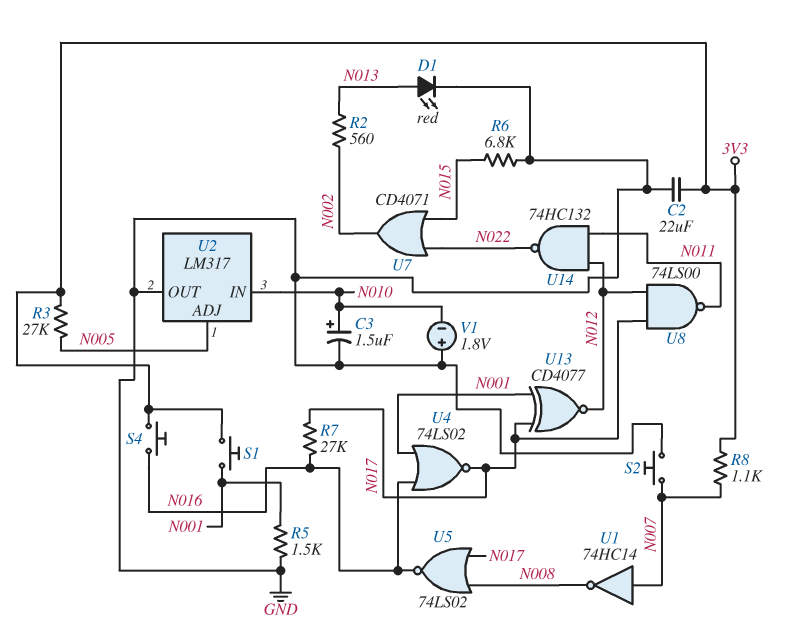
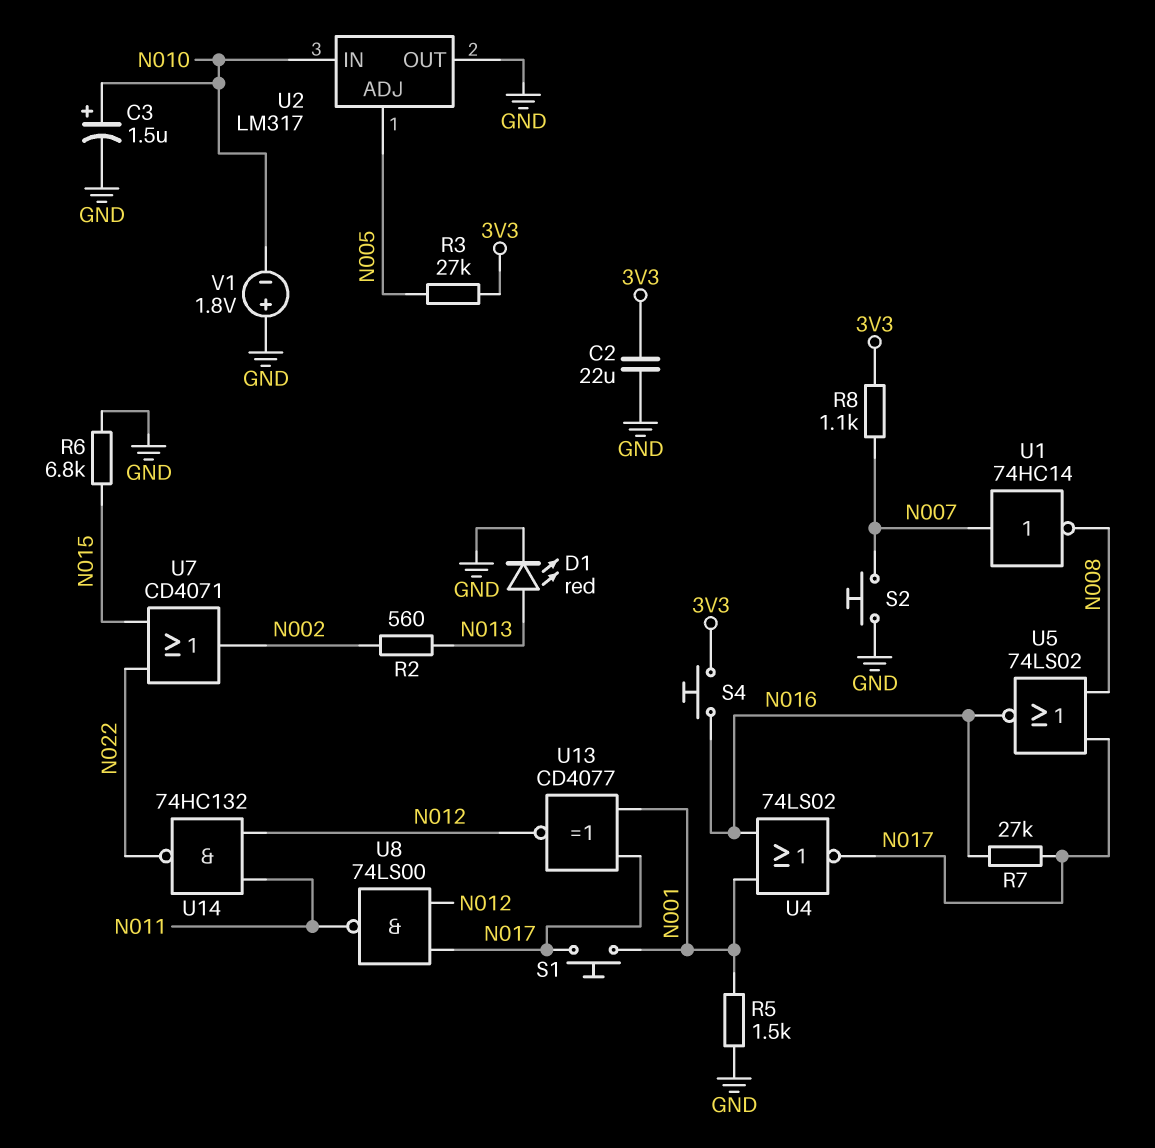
S1: button (3V3, N001) -> button (N001, N017)

